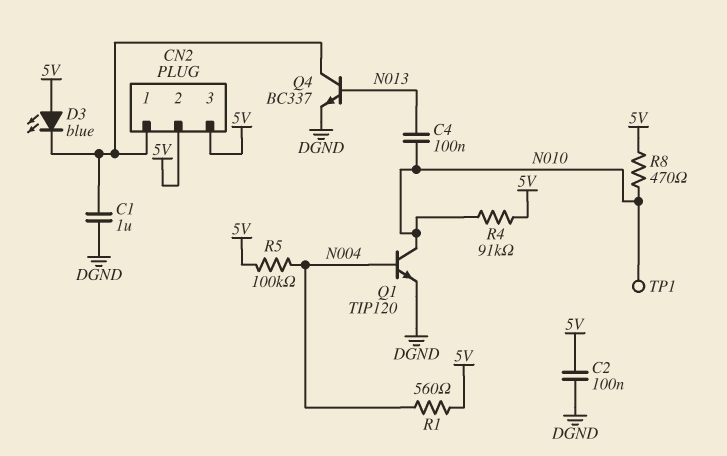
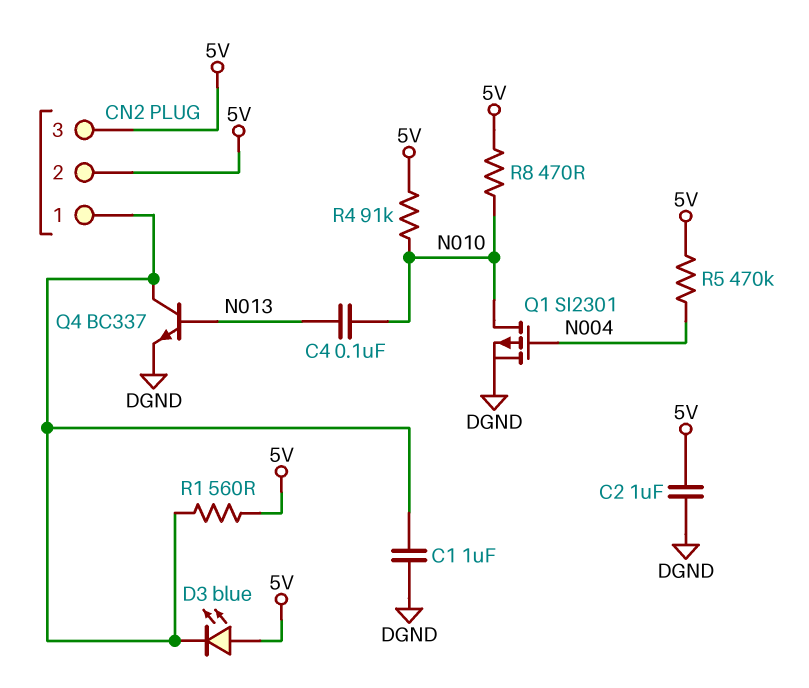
C2: 100nF (5V, DGND) -> 1uF (5V, DGND)
Q1: NPN TIP120 (B N004, C N010, E DGND) -> PMOS SI2301 (G N004, D N010, S DGND)
R1: 560 (5V, N004) -> 560 (5V, CN2/1)
R5: 100k (5V, N004) -> 470k (5V, N004)
TP1: test point (N010) -> none

